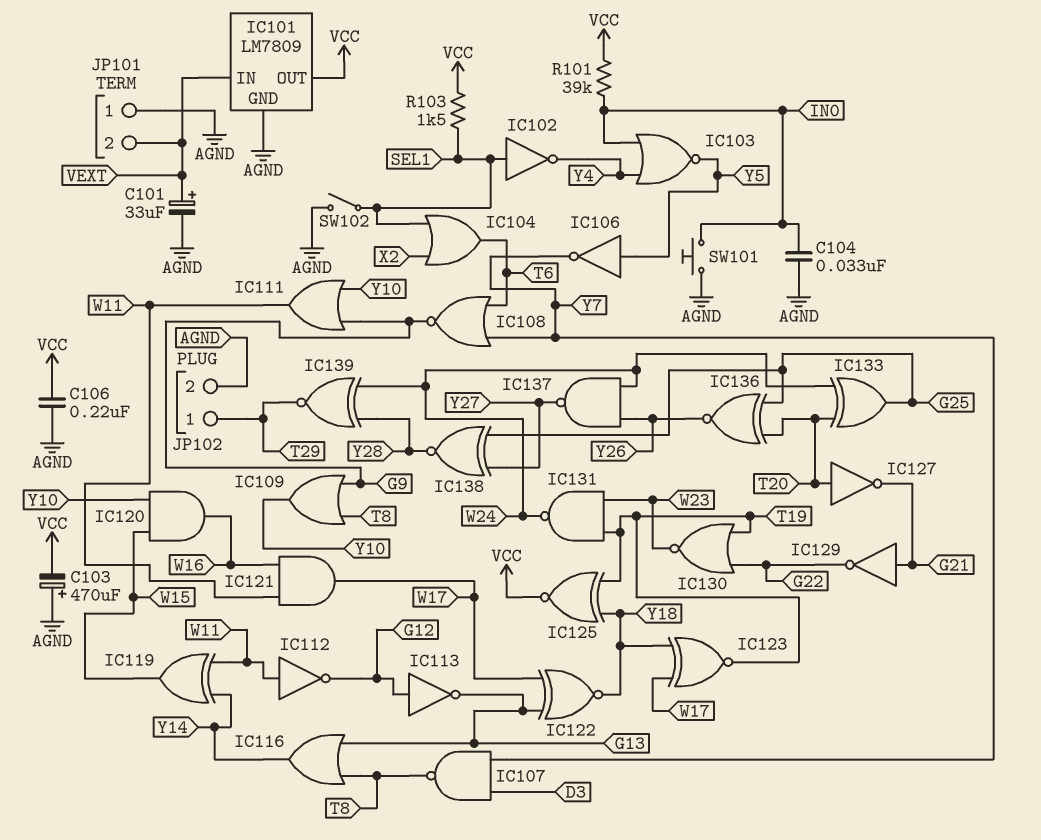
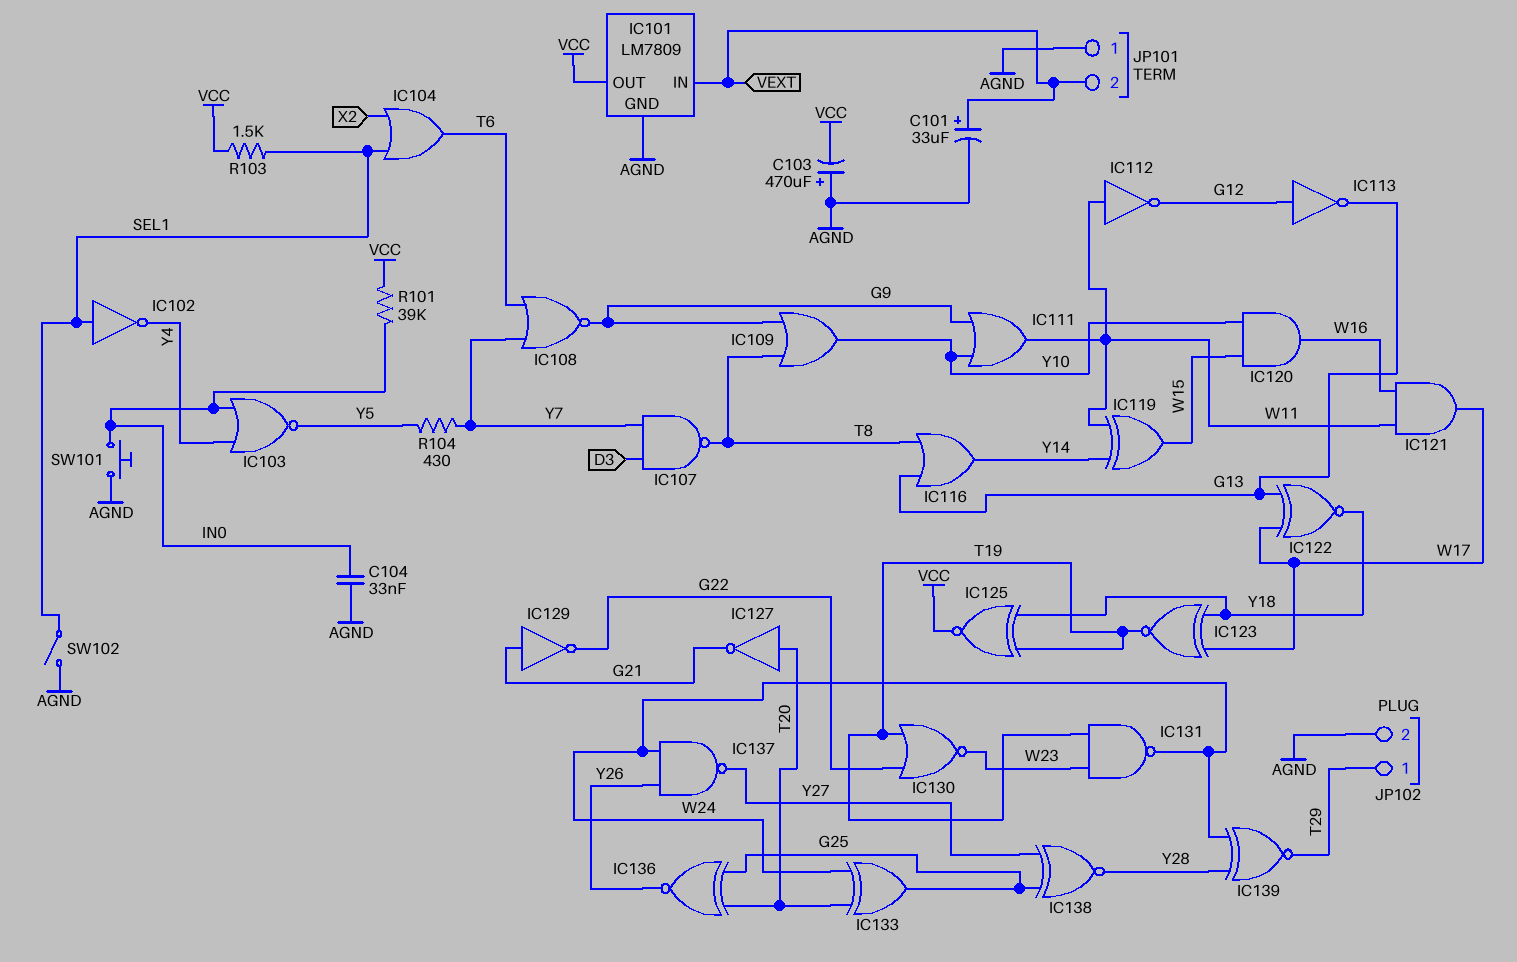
C106: 220nF (AGND, VCC) -> none
IC106: NOT (in Y5, out Y7) -> none
R104: none -> 430 (Y5, Y7)

